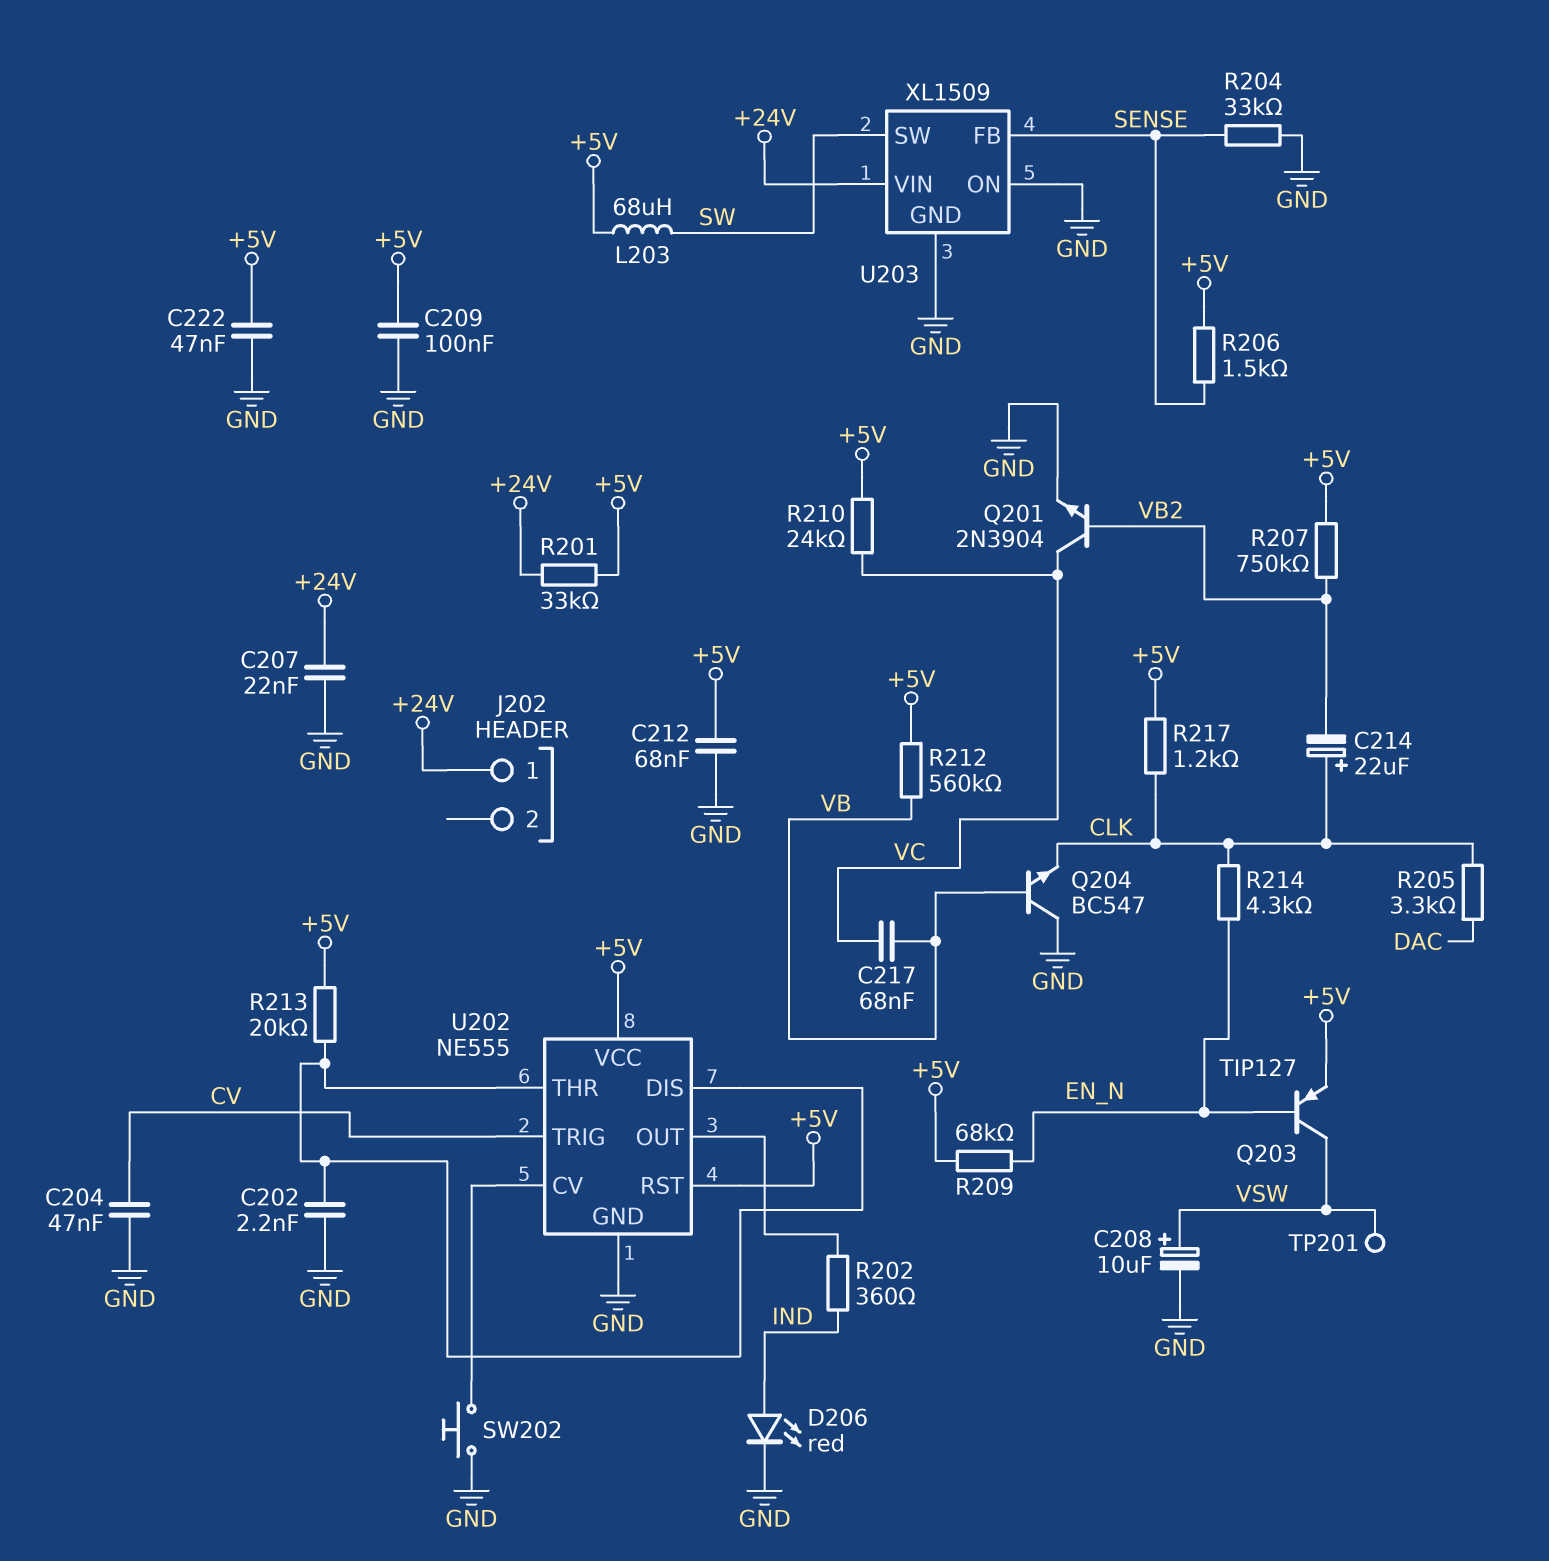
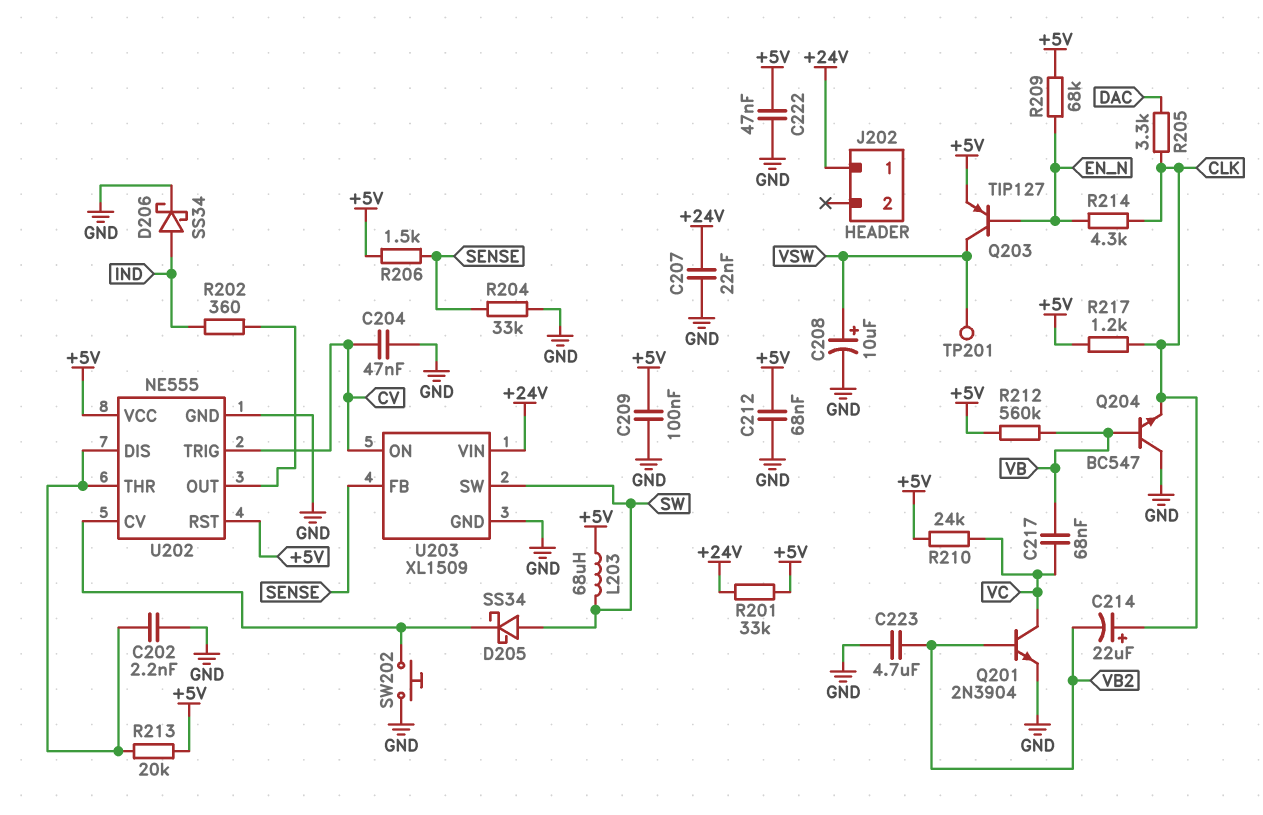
C223: none -> 4.7uF (GND, VB2)
D205: none -> schottky SS34 (A SW, K U202/CV)
D206: LED red (A IND, K GND) -> schottky SS34 (A IND, K GND)
R207: 750k (+5V, VB2) -> none
U203 pin ON: GND -> CV

